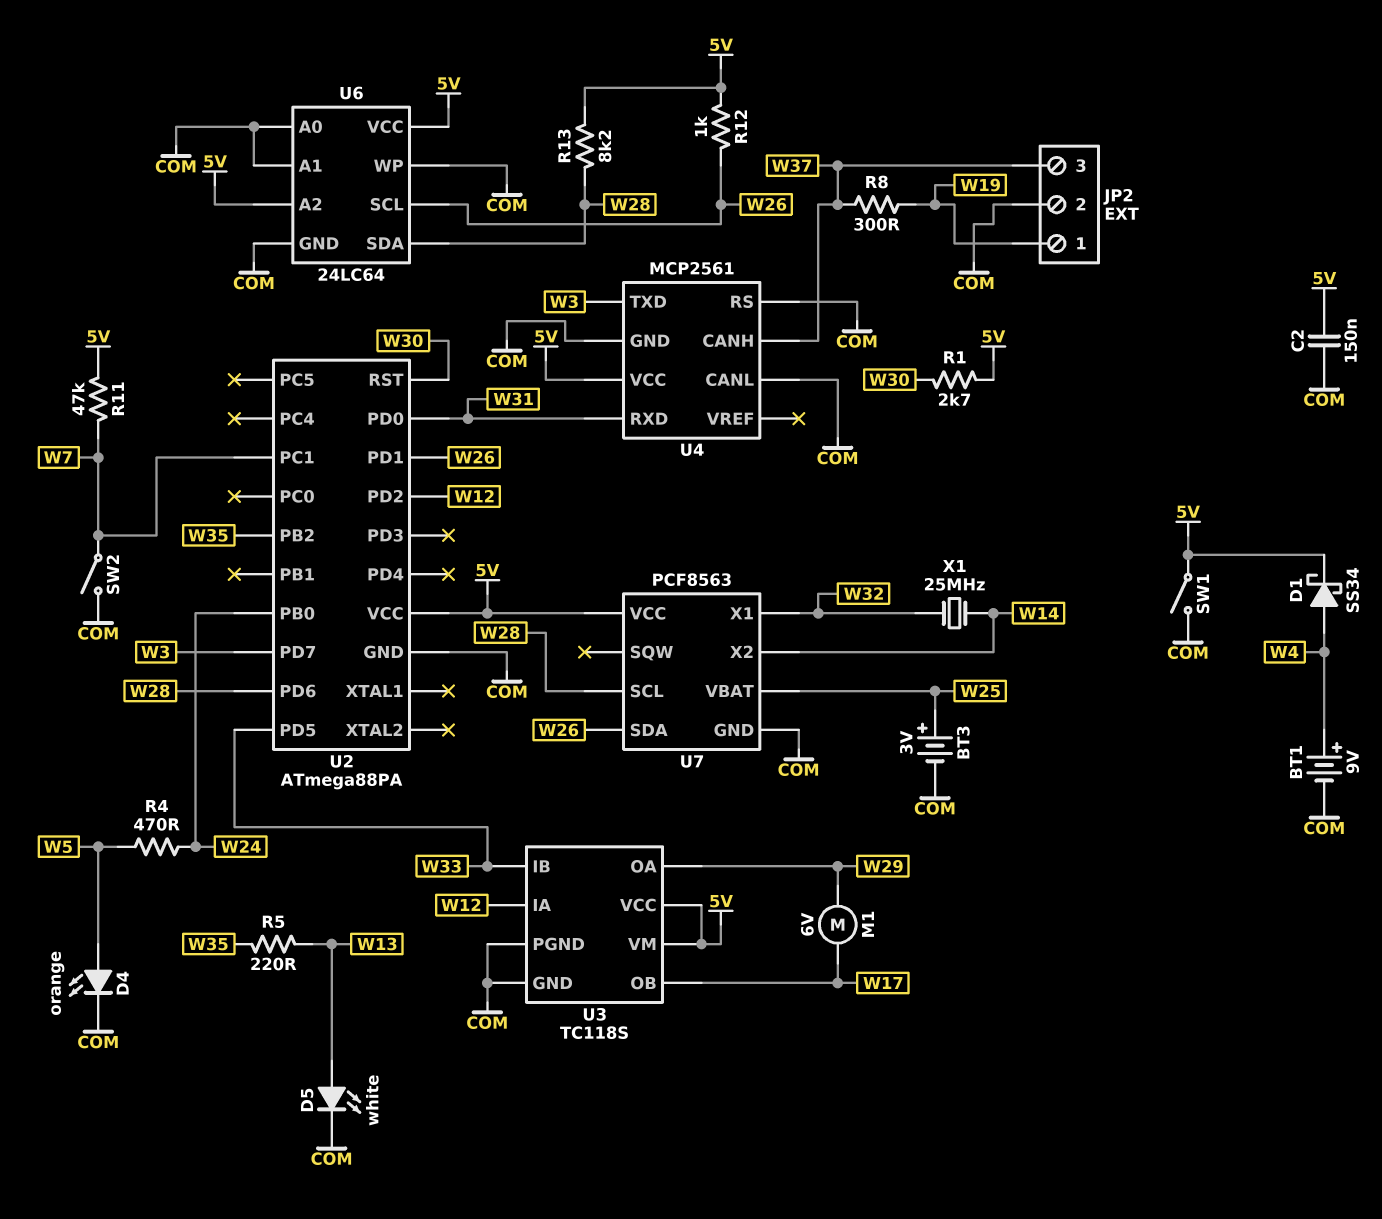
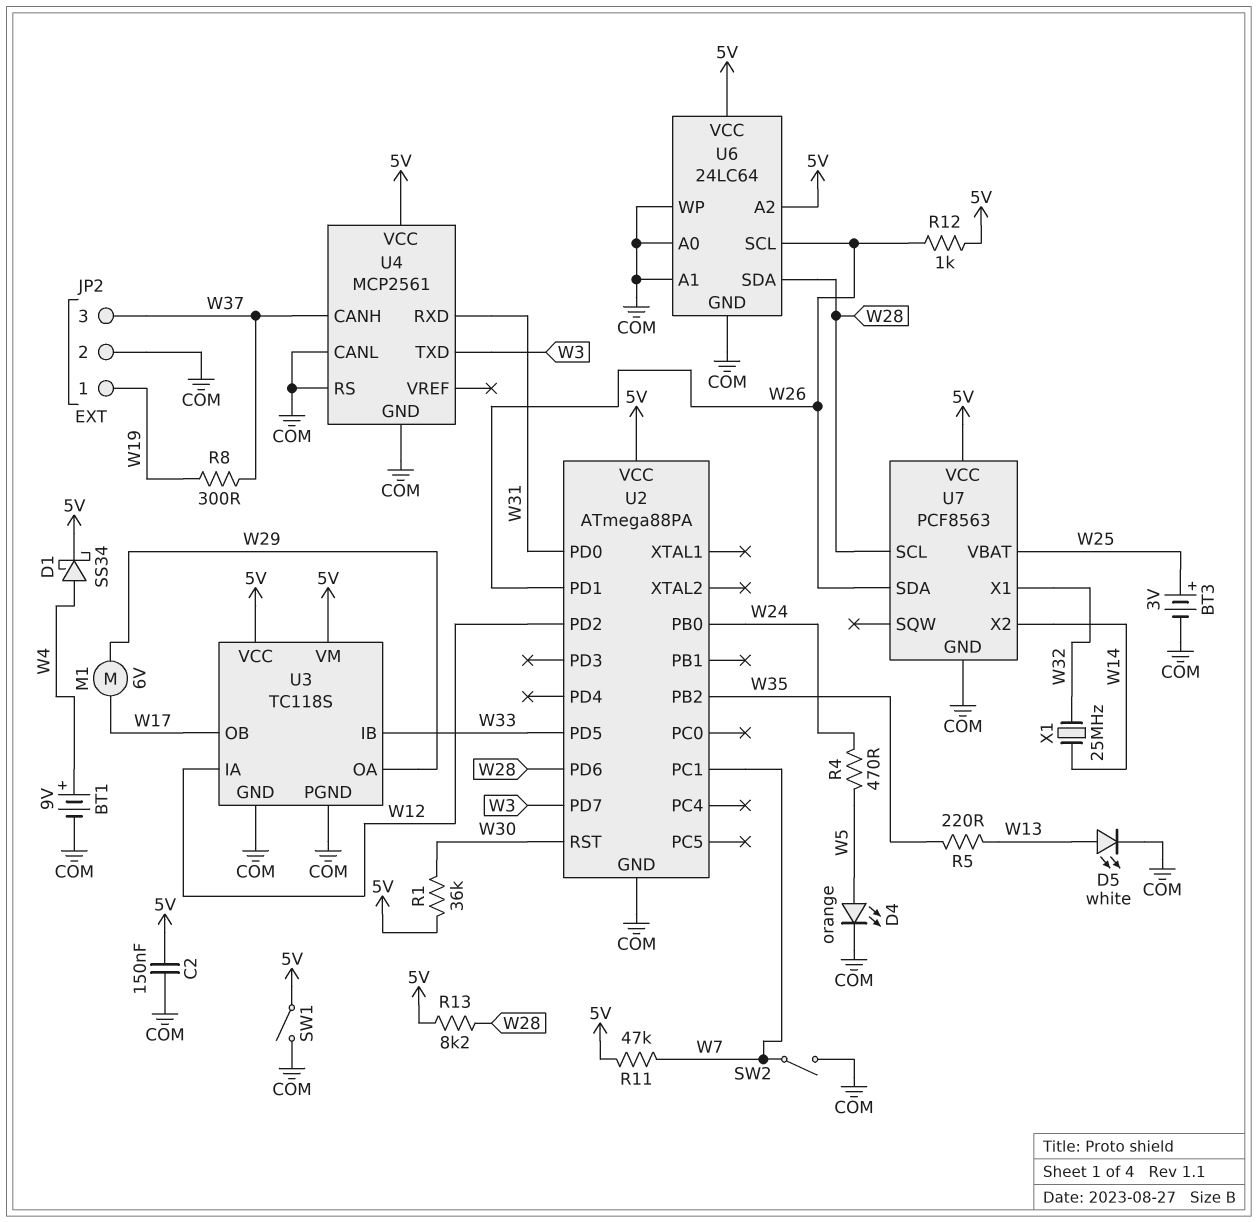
R1: 2.7k (5V, W30) -> 36k (5V, W30)

